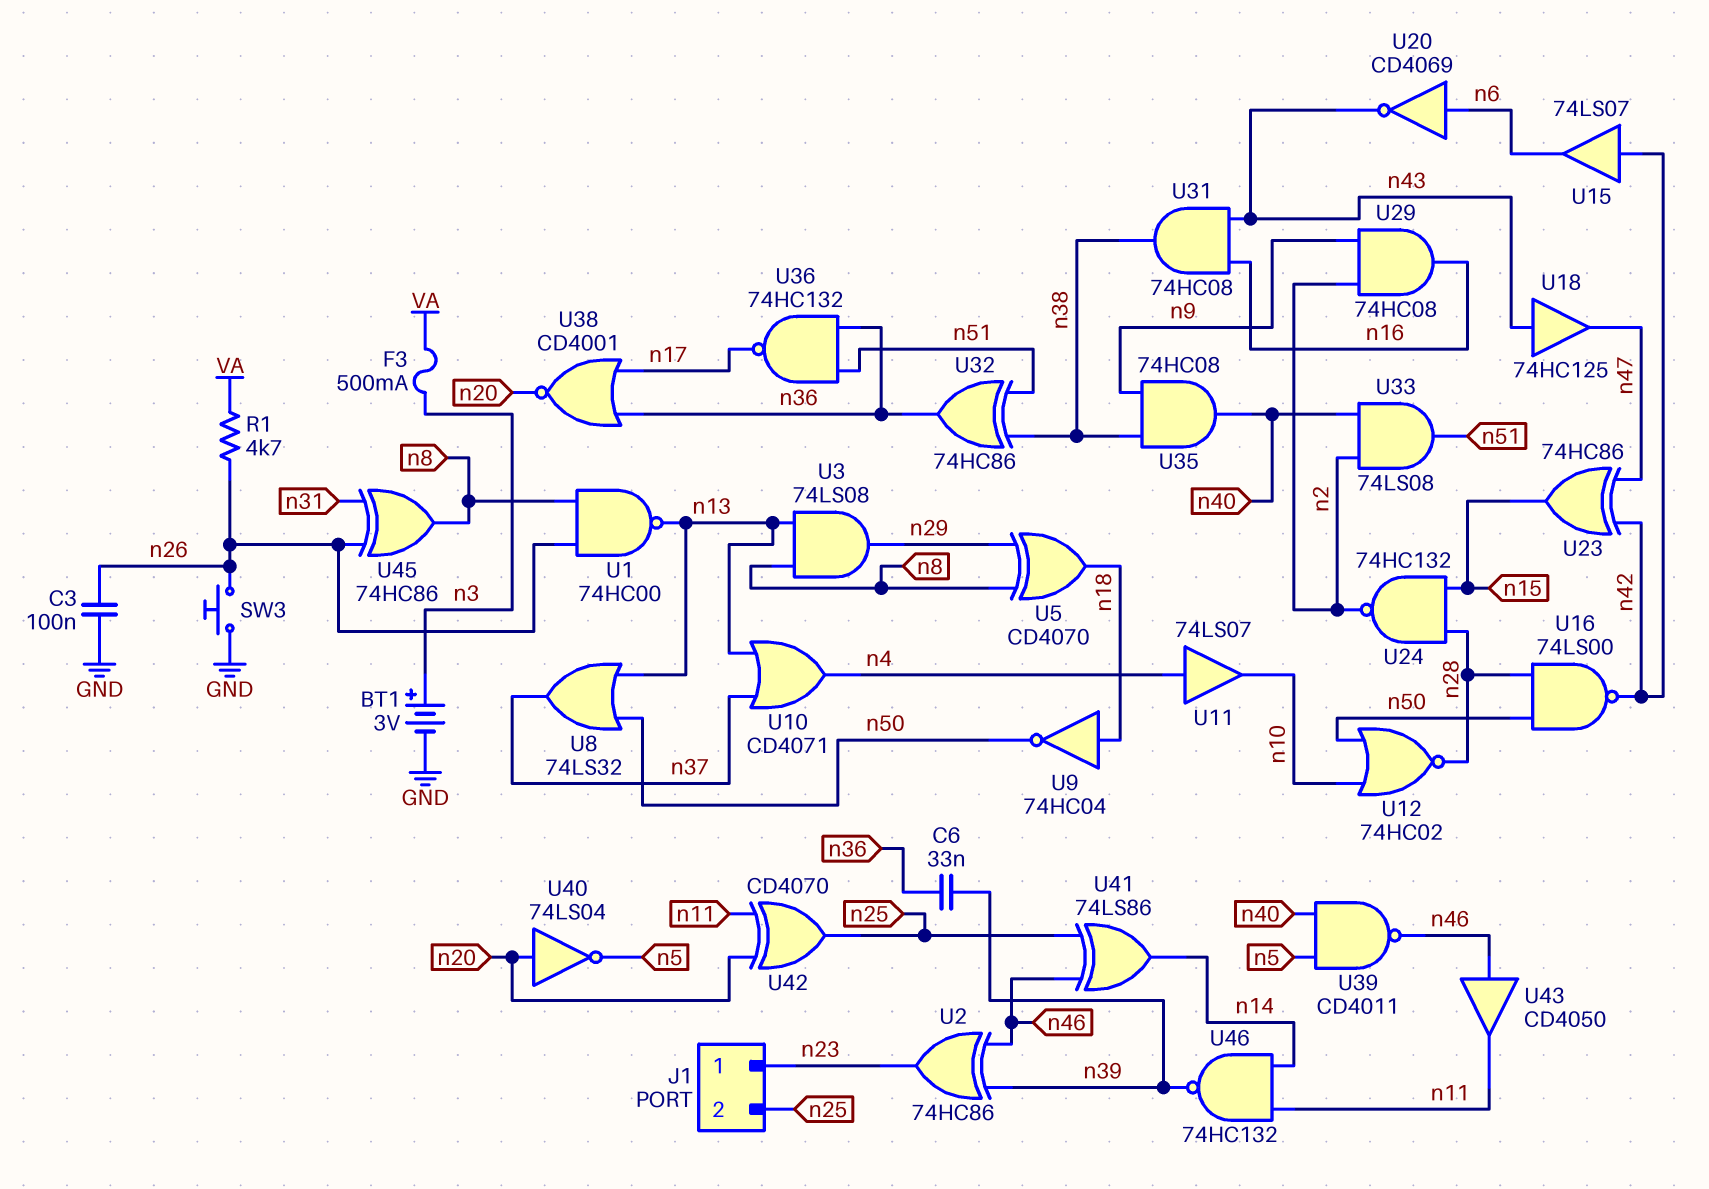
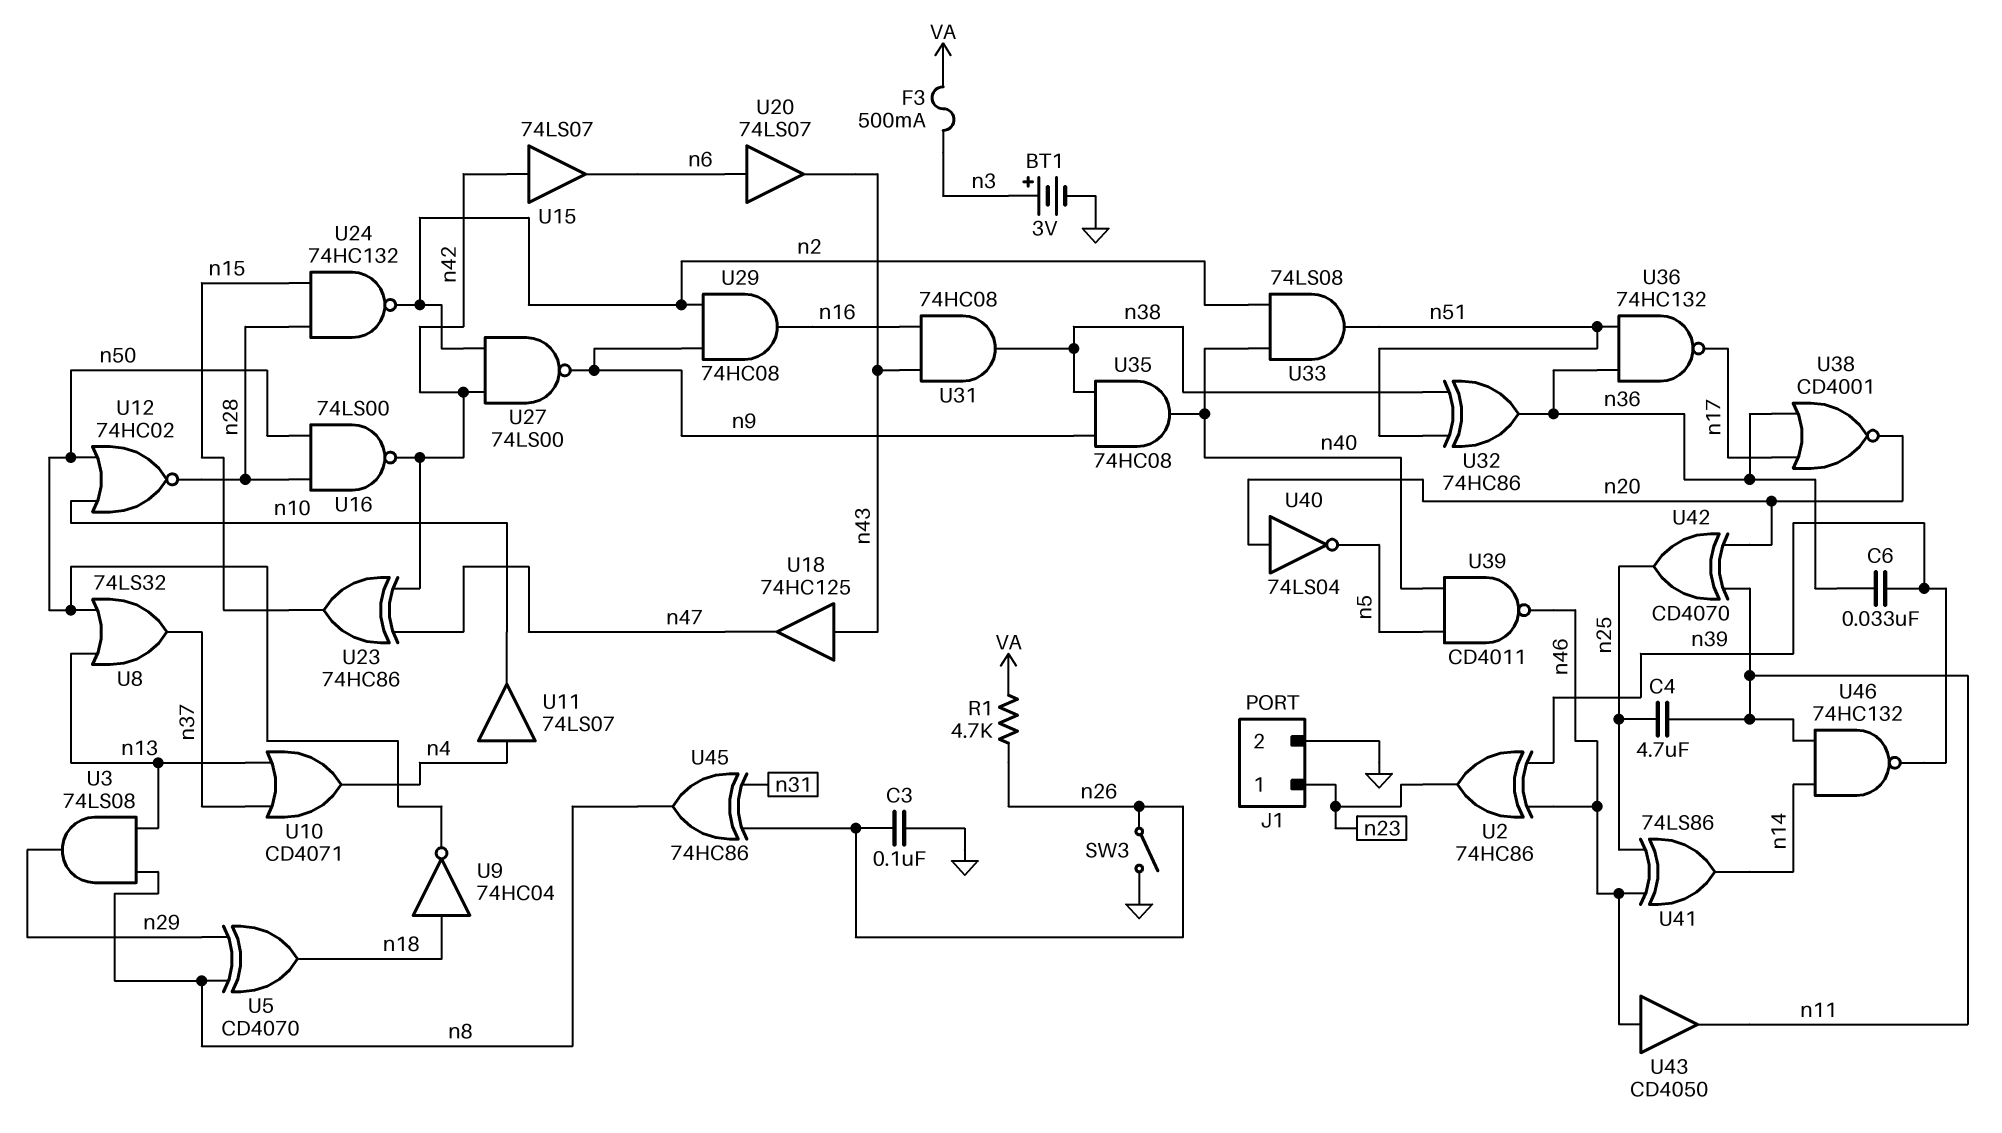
C4: none -> 4.7uF (n11, n25)
J1 pin 2: n25 -> GND
SW3: button (GND, n26) -> switch (GND, n26)
U1: NAND 74HC00 (in n8, in n26, out n13) -> none
U20: NOT CD4069 (in n6, out n43) -> buffer 74LS07 (in n6, out n43)
U27: none -> NAND 74LS00 (in n2, in n42, out n9)

